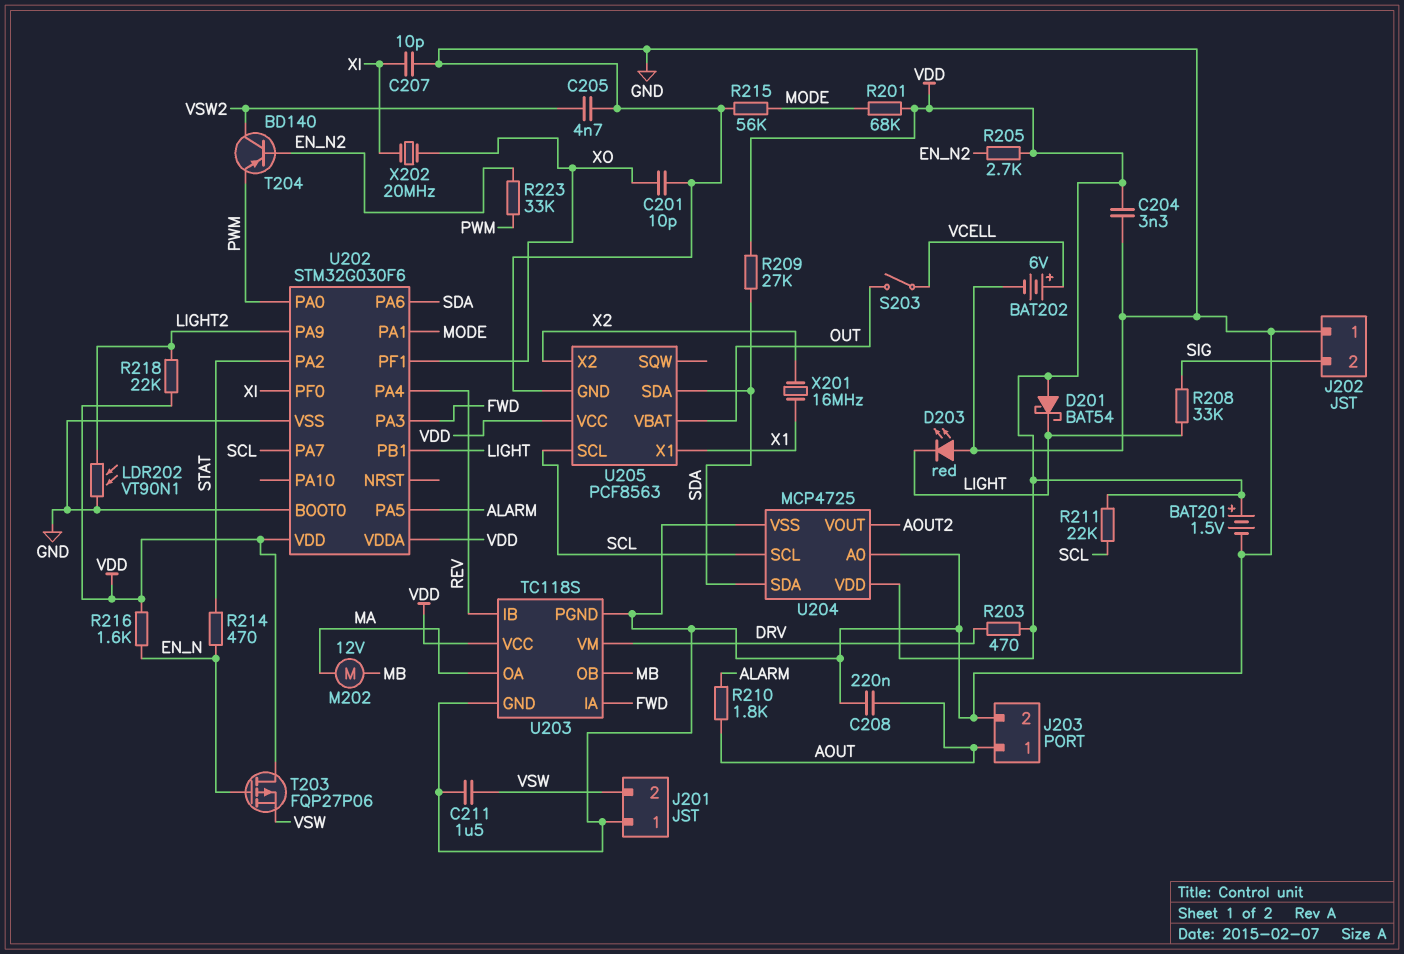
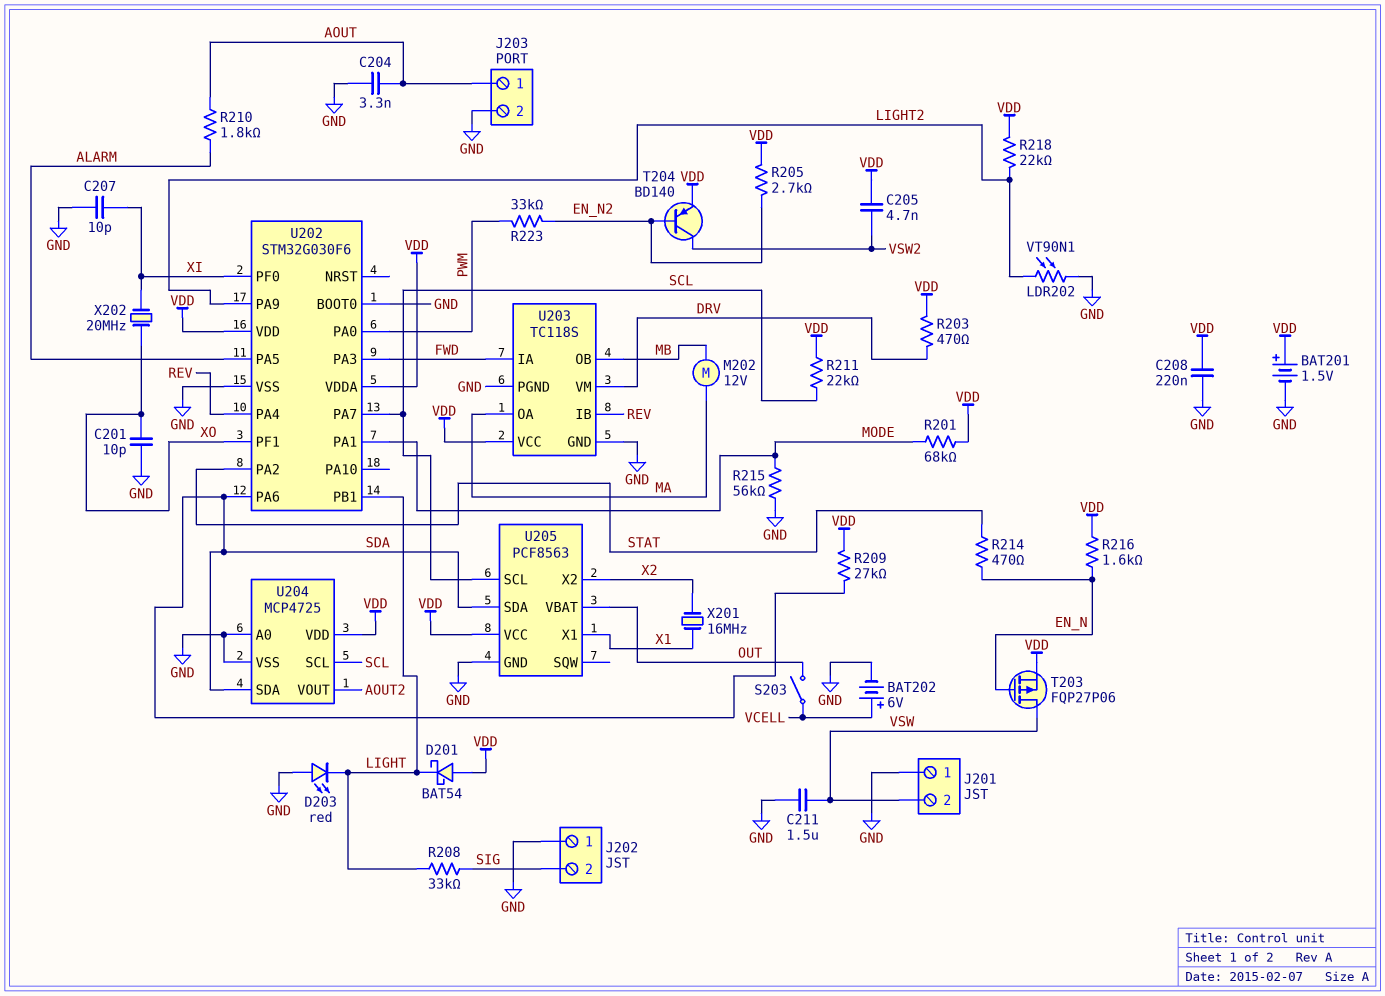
C204: 3.3nF (GND, VDD) -> 3.3nF (AOUT, GND)
C205: 4.7nF (GND, VSW2) -> 4.7nF (VDD, VSW2)
C208: 220nF (AOUT, GND) -> 220nF (GND, VDD)
T203: PMOS FQP27P06 (G EN_N, D VDD, S VSW) -> PMOS FQP27P06 (G EN_N, D VSW, S VDD)
T204: PNP BD140 (B EN_N2, C VSW2, E PWM) -> PNP BD140 (B EN_N2, C VSW2, E VDD)

